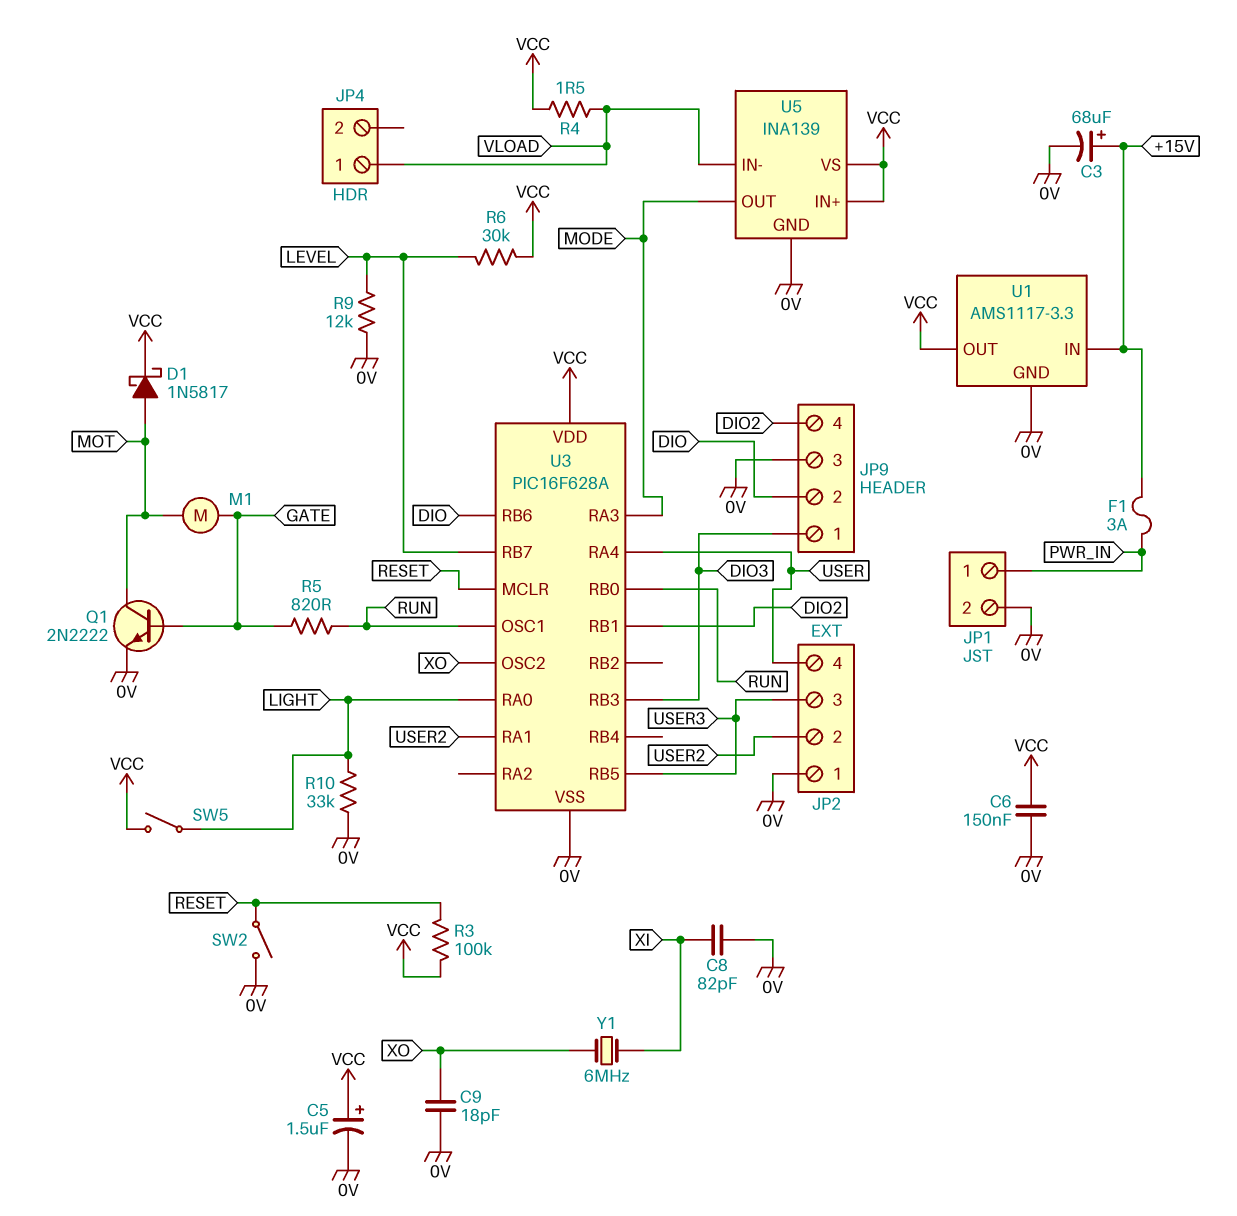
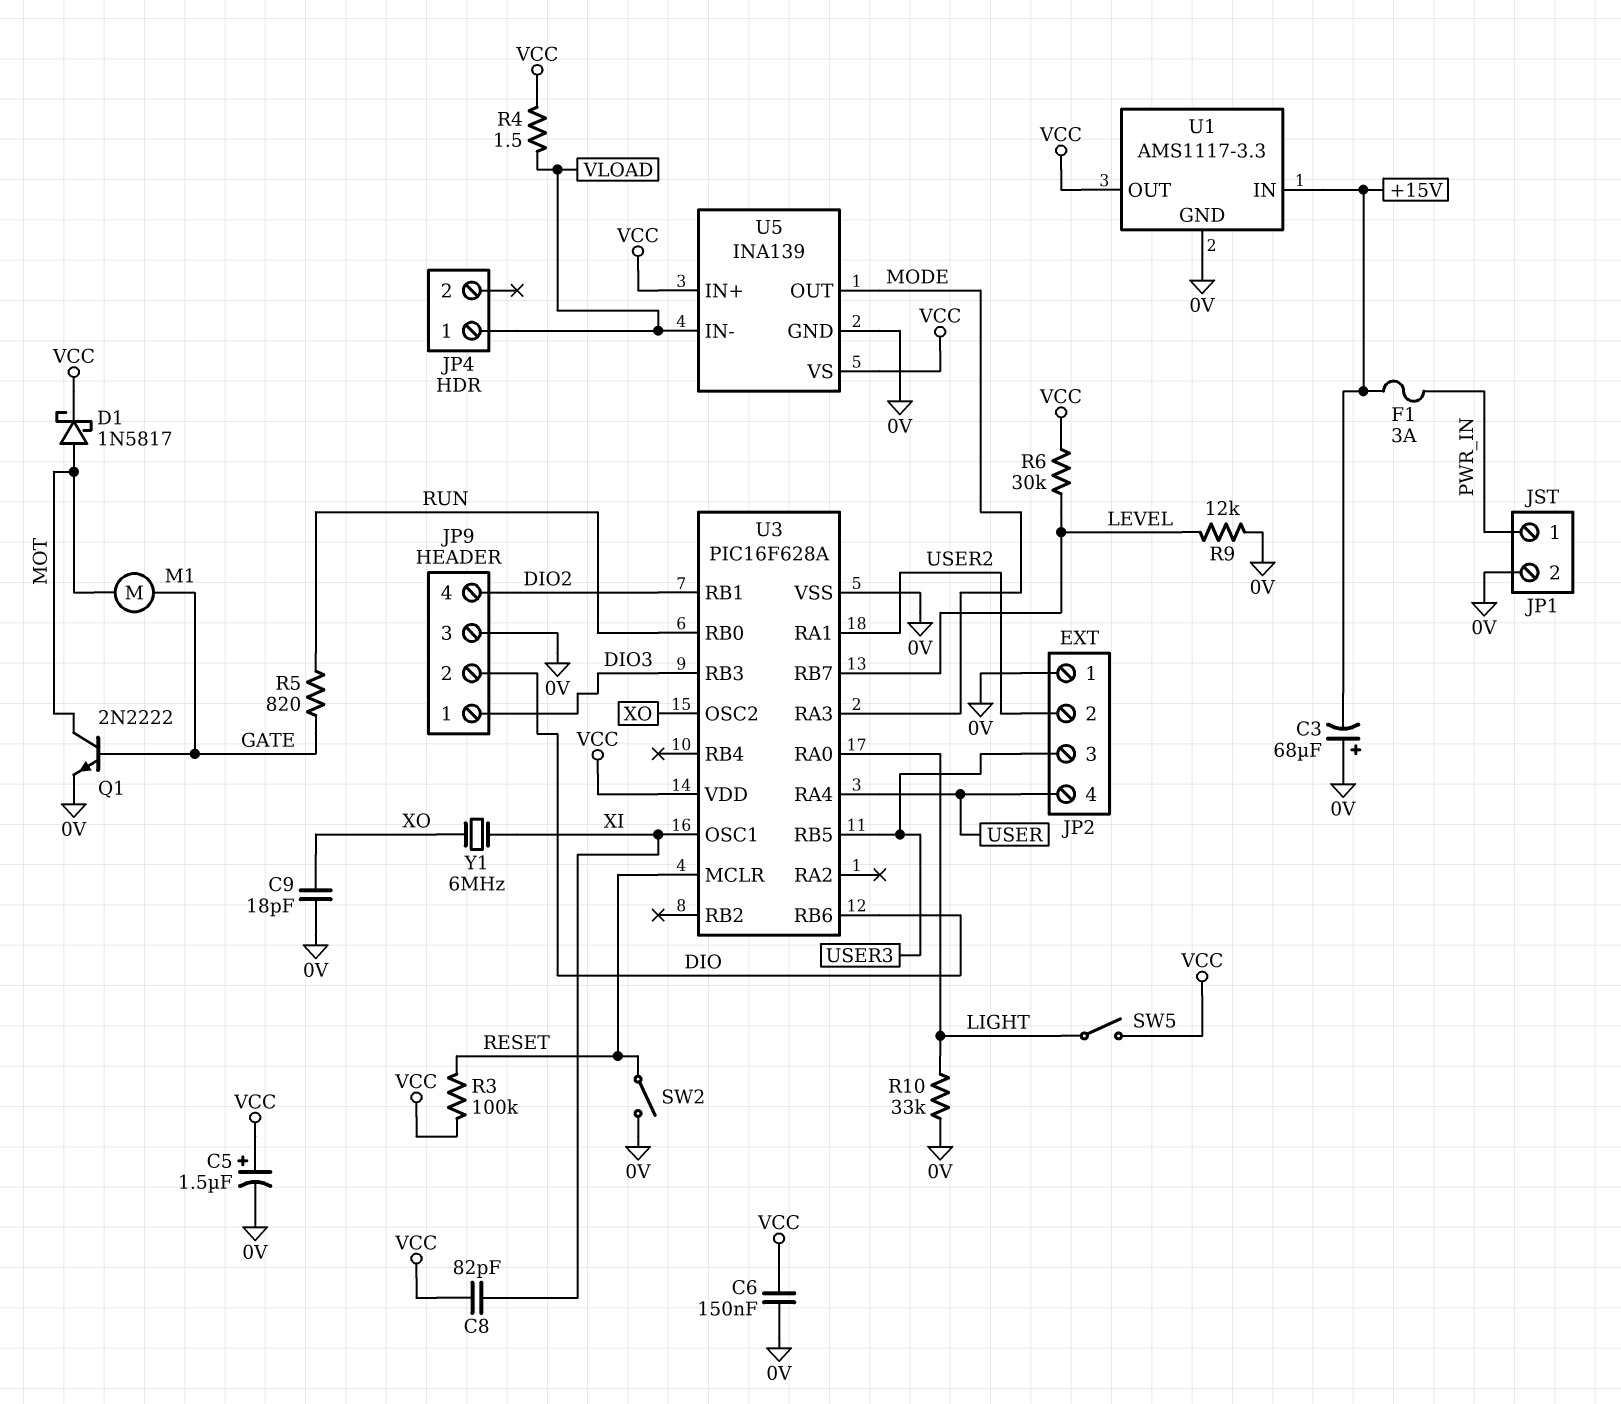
C3: 68uF (plus +15V, minus 0V) -> 68uF (plus 0V, minus +15V)
C8: 82pF (0V, XI) -> 82pF (VCC, XI)
U3 pin OSC1: RUN -> XI

